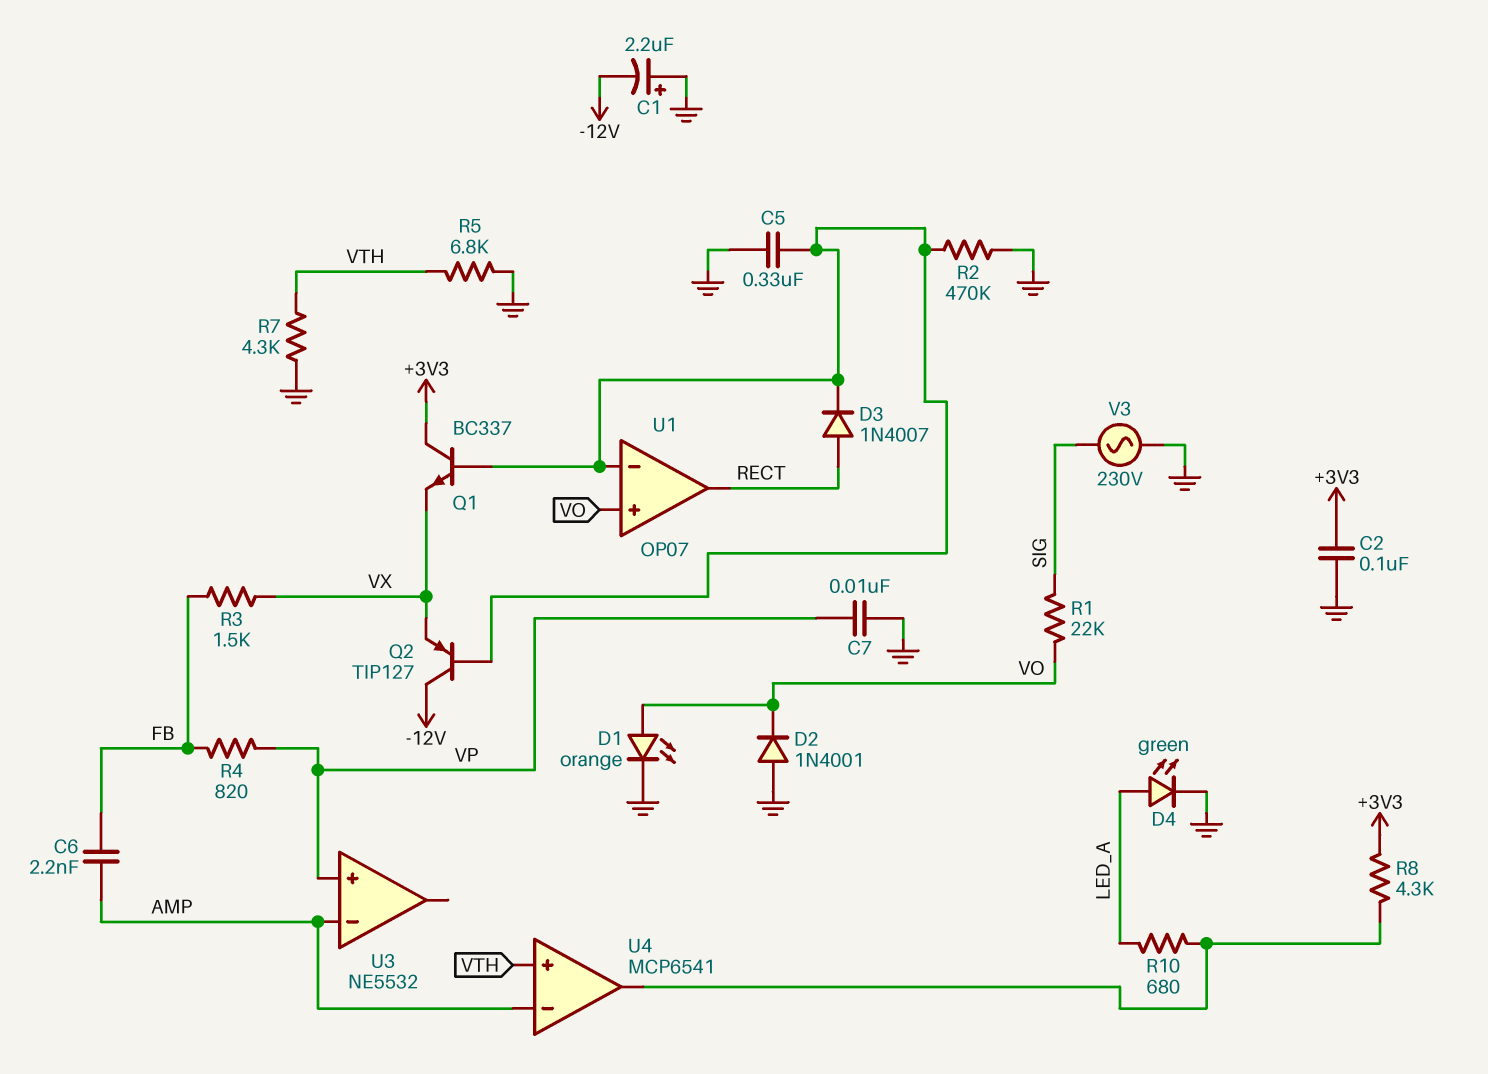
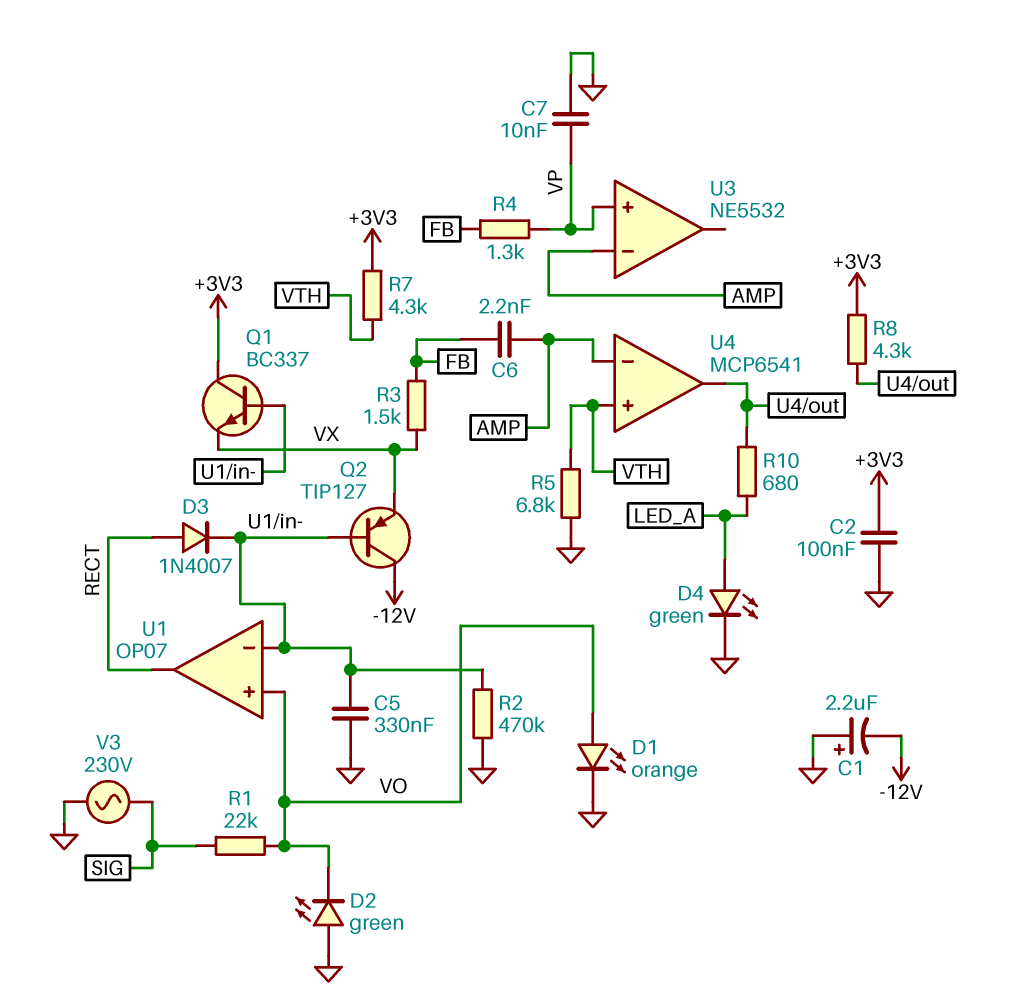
D2: diode 1N4001 (A GND, K VO) -> LED green (A GND, K VO)
R4: 820 (FB, VP) -> 1.3k (FB, VP)
R7: 4.3k (GND, VTH) -> 4.3k (+3V3, VTH)

